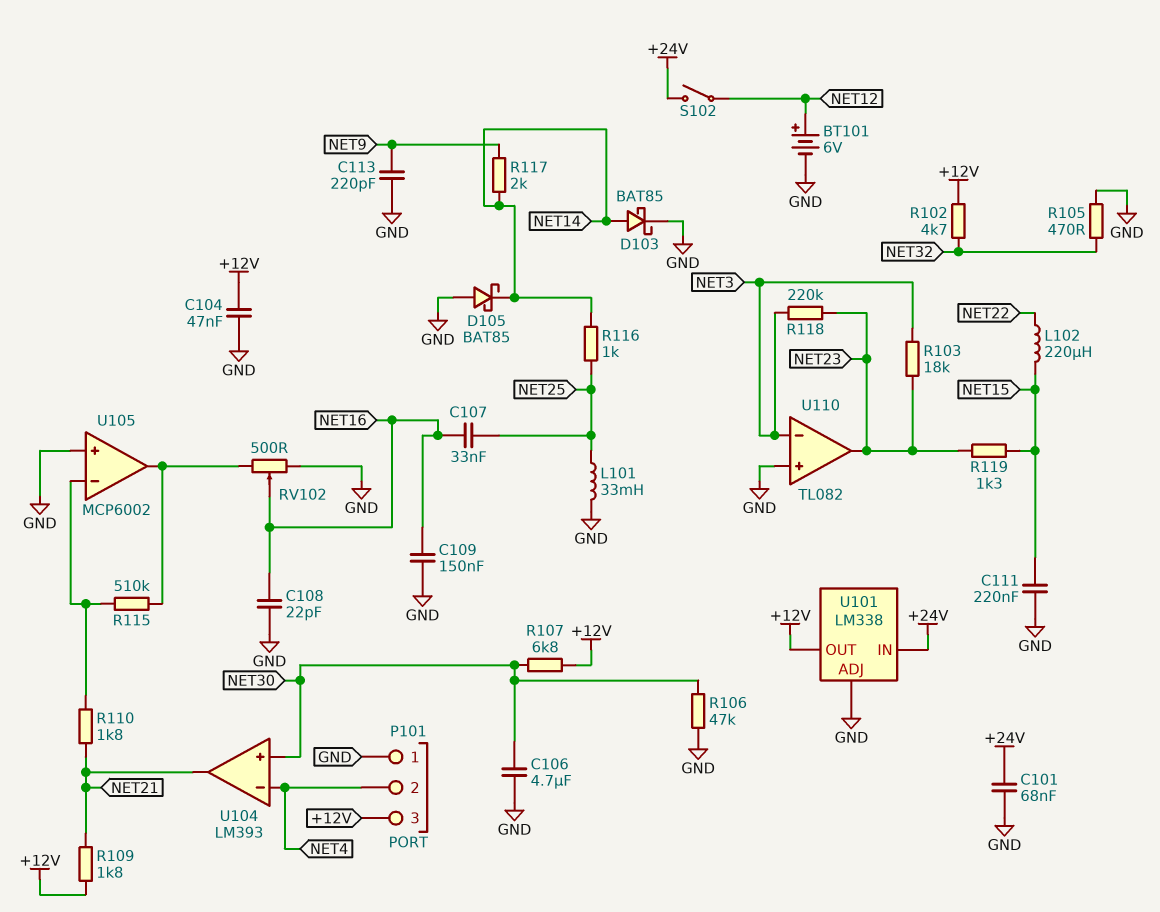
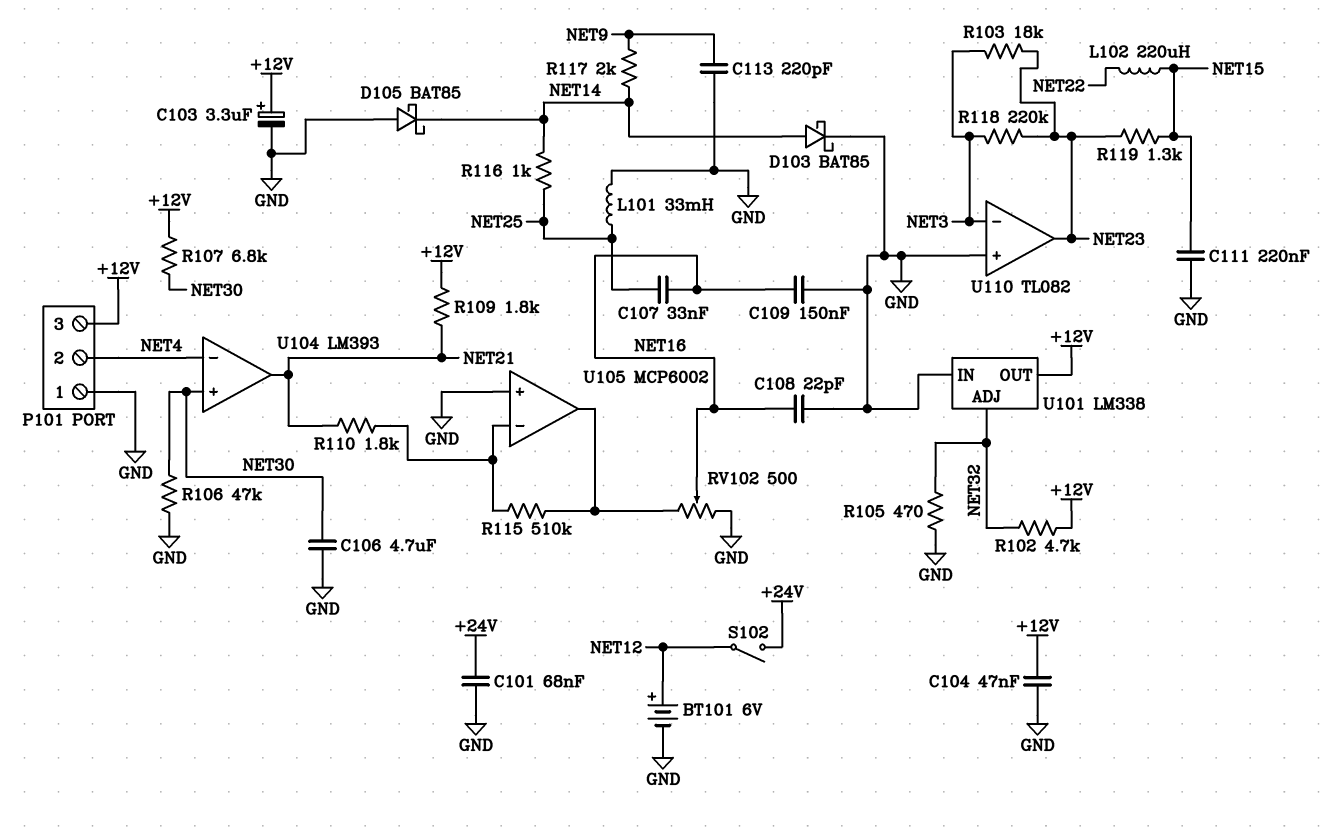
C103: none -> 3.3uF (plus +12V, minus GND)
U101 pin ADJ: GND -> NET32
U101 pin IN: +24V -> GND

